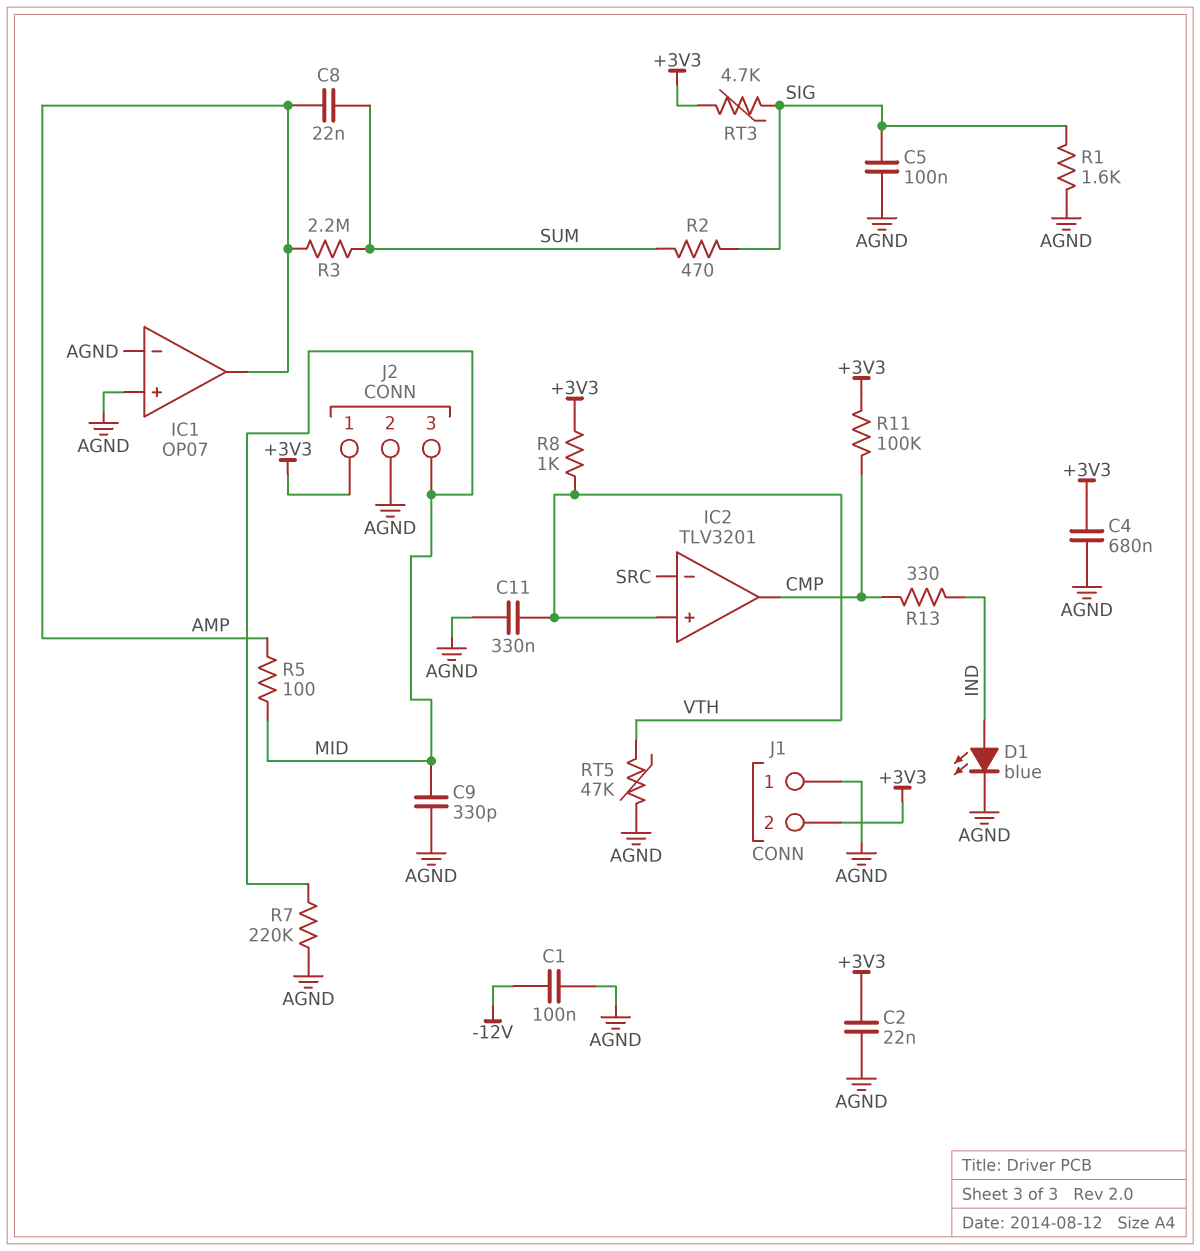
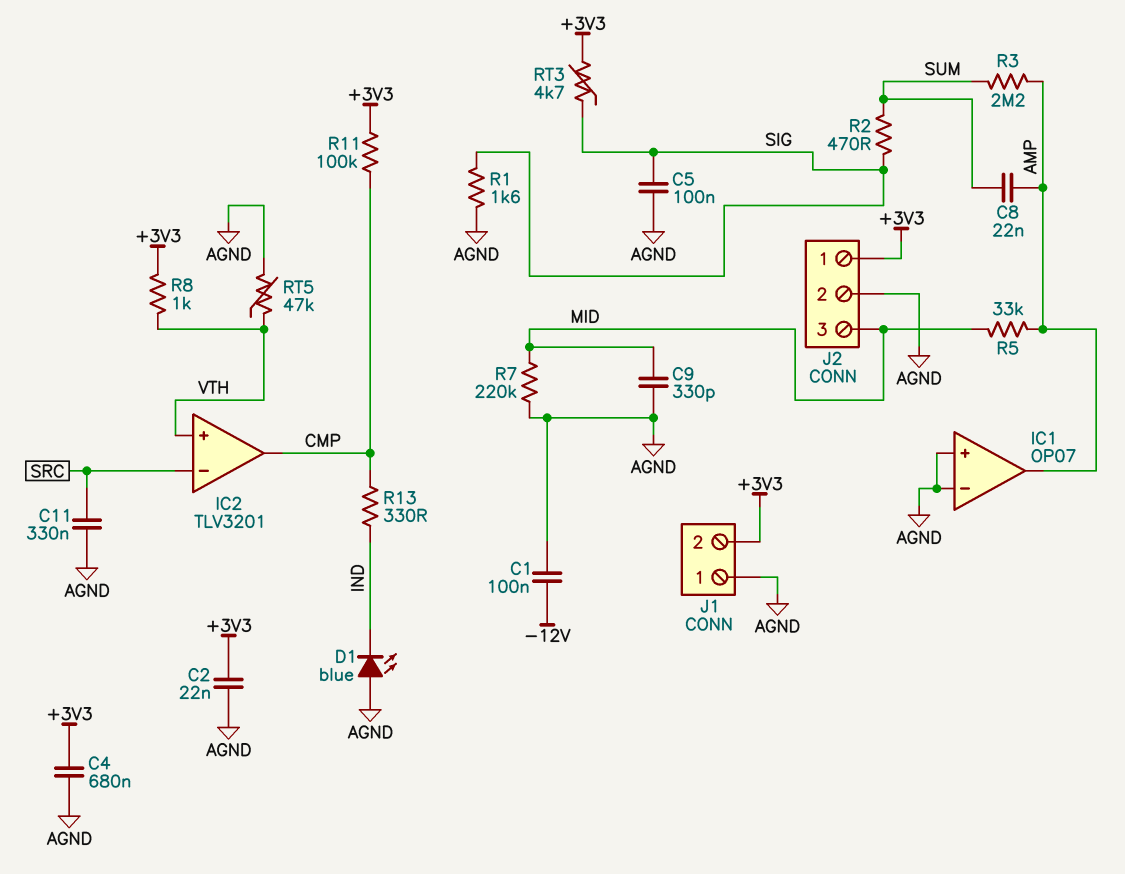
C11: 330nF (AGND, VTH) -> 330nF (AGND, SRC)
D1: LED blue (A IND, K AGND) -> LED blue (A AGND, K IND)
R5: 100 (AMP, MID) -> 33k (AMP, MID)

